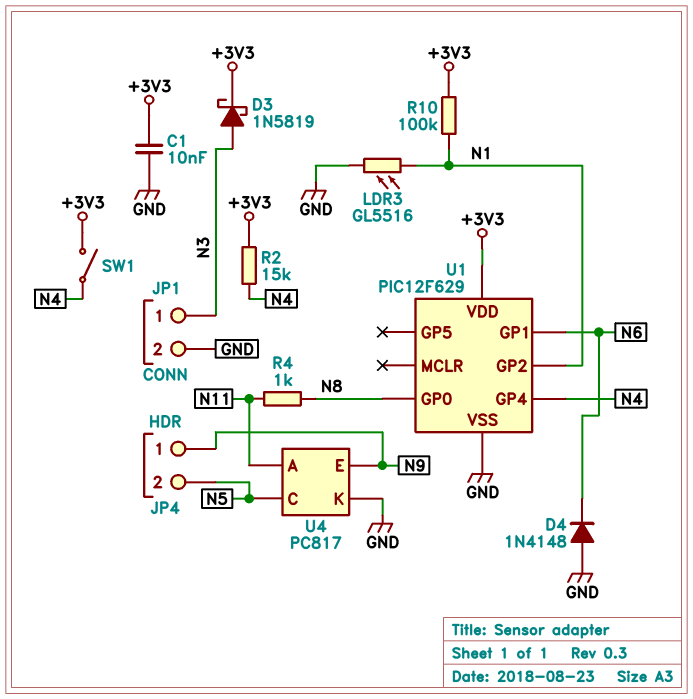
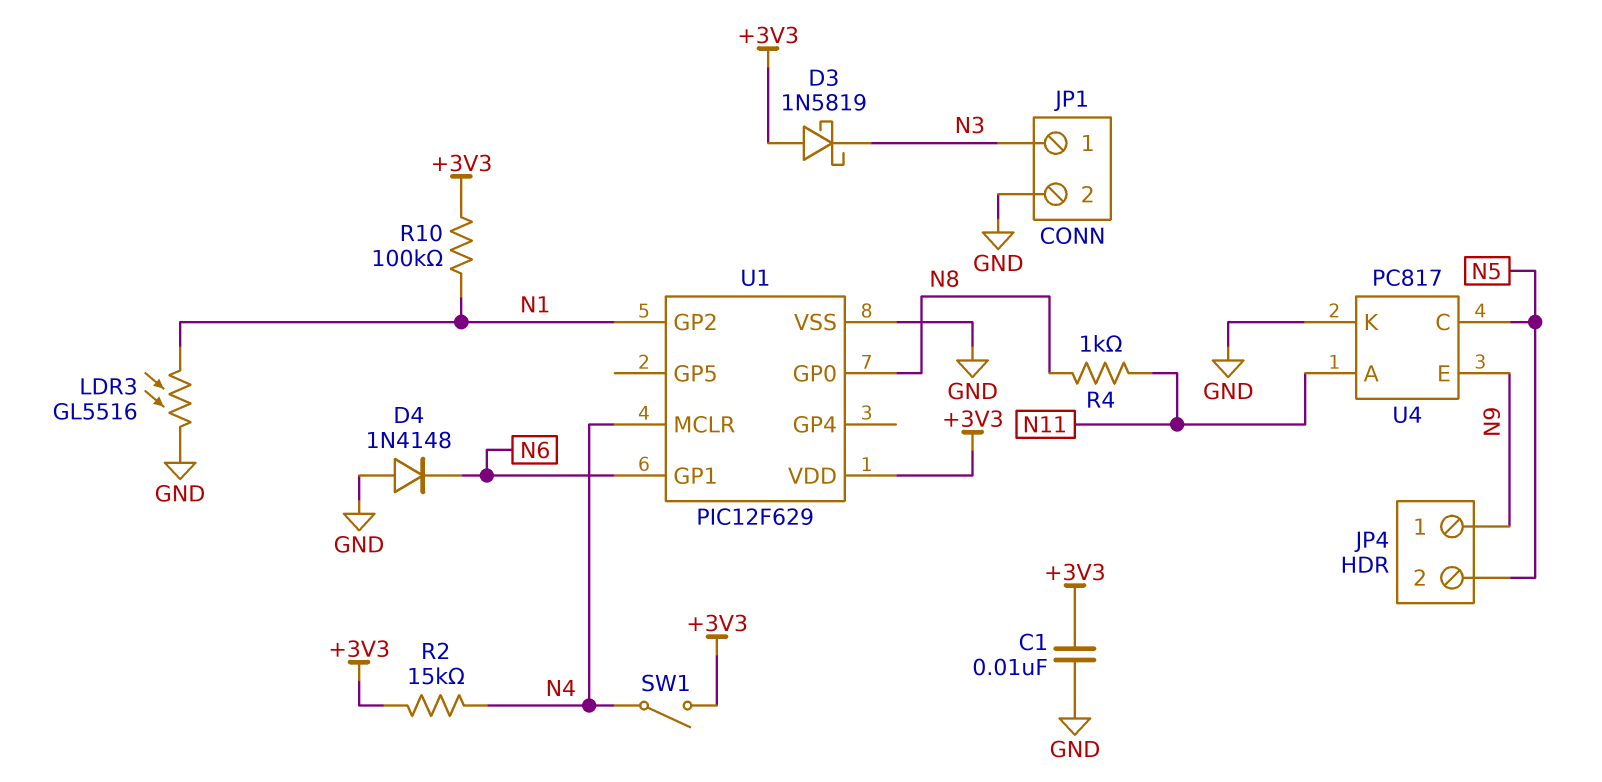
D3: schottky 1N5819 (A N3, K +3V3) -> schottky 1N5819 (A +3V3, K N3)
U1 pin GP4: N4 -> none
U1 pin MCLR: none -> N4

